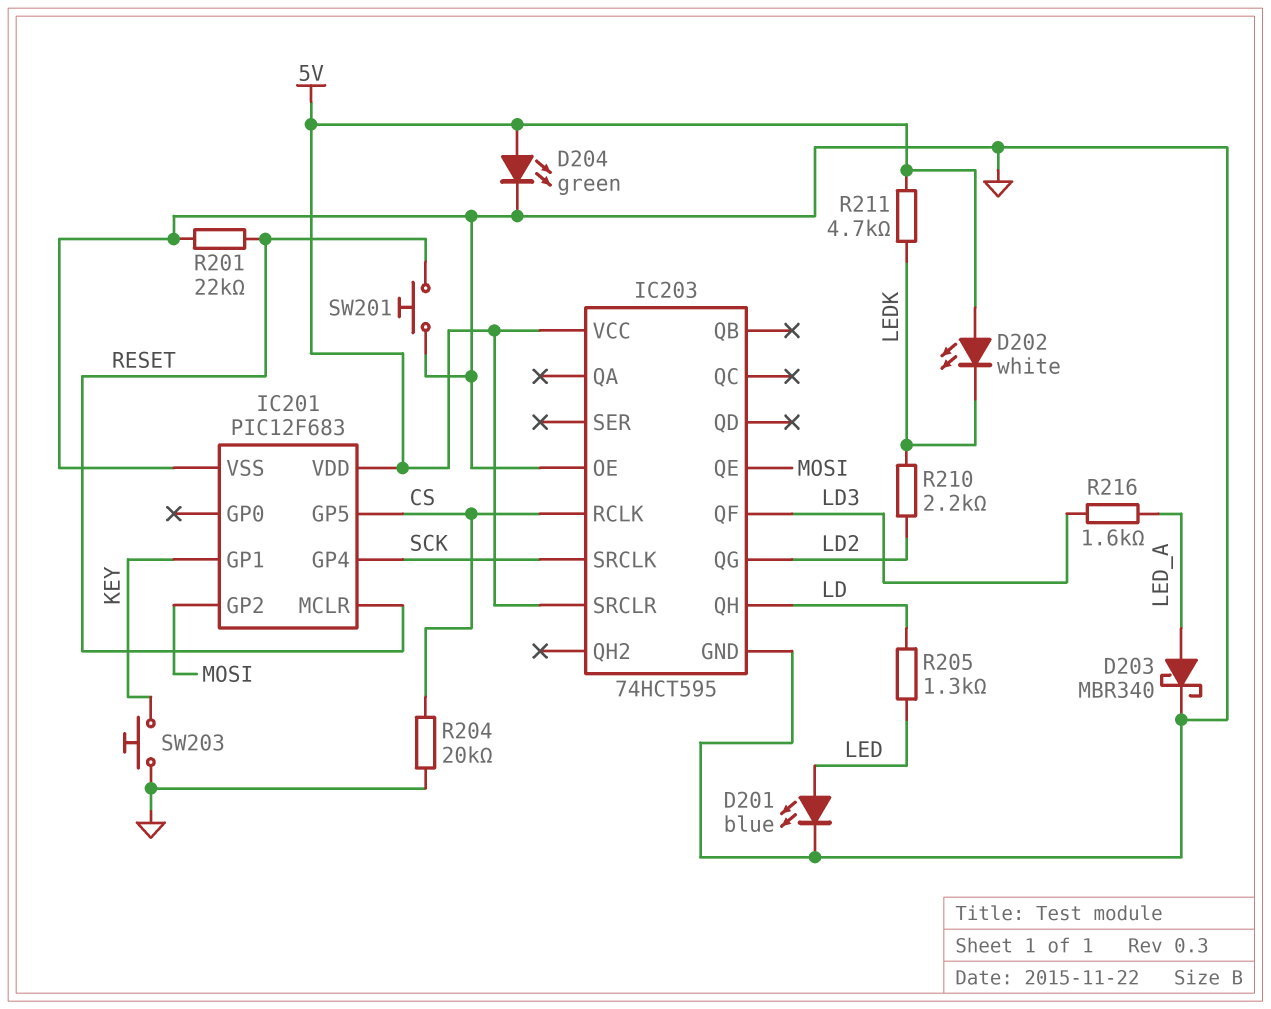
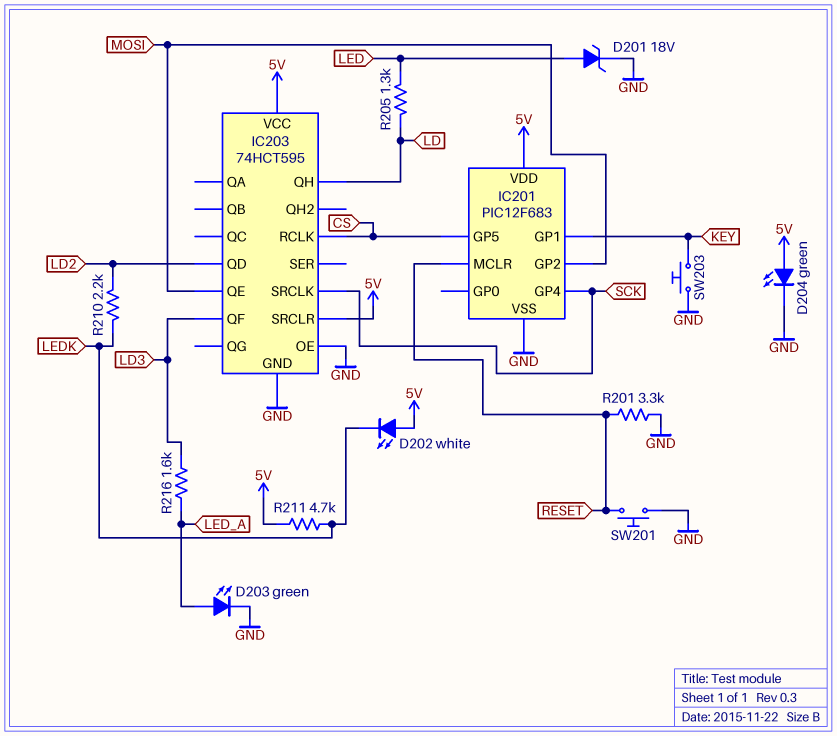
D201: LED blue (A LED, K GND) -> zener 18V (A LED, K GND)
D203: schottky MBR340 (A LED_A, K GND) -> LED green (A LED_A, K GND)
IC203 pin QD: none -> LD2
IC203 pin QG: LD2 -> none
R201: 22k (GND, RESET) -> 3.3k (GND, RESET)
R204: 20k (CS, GND) -> none

